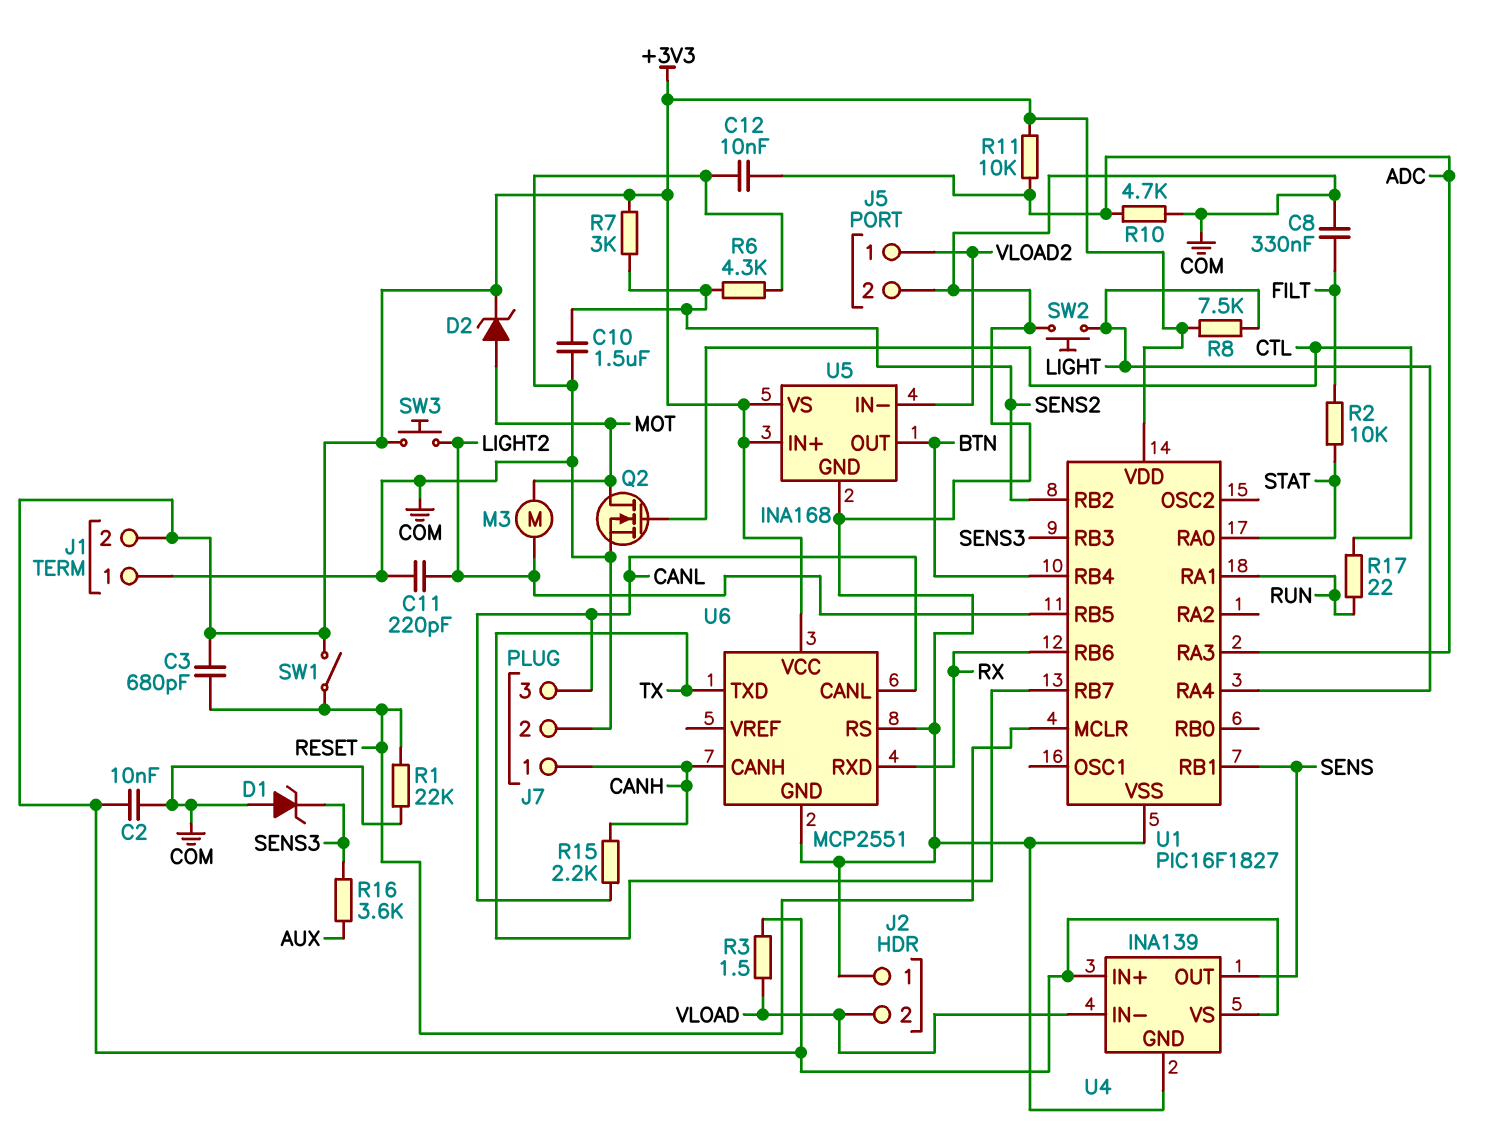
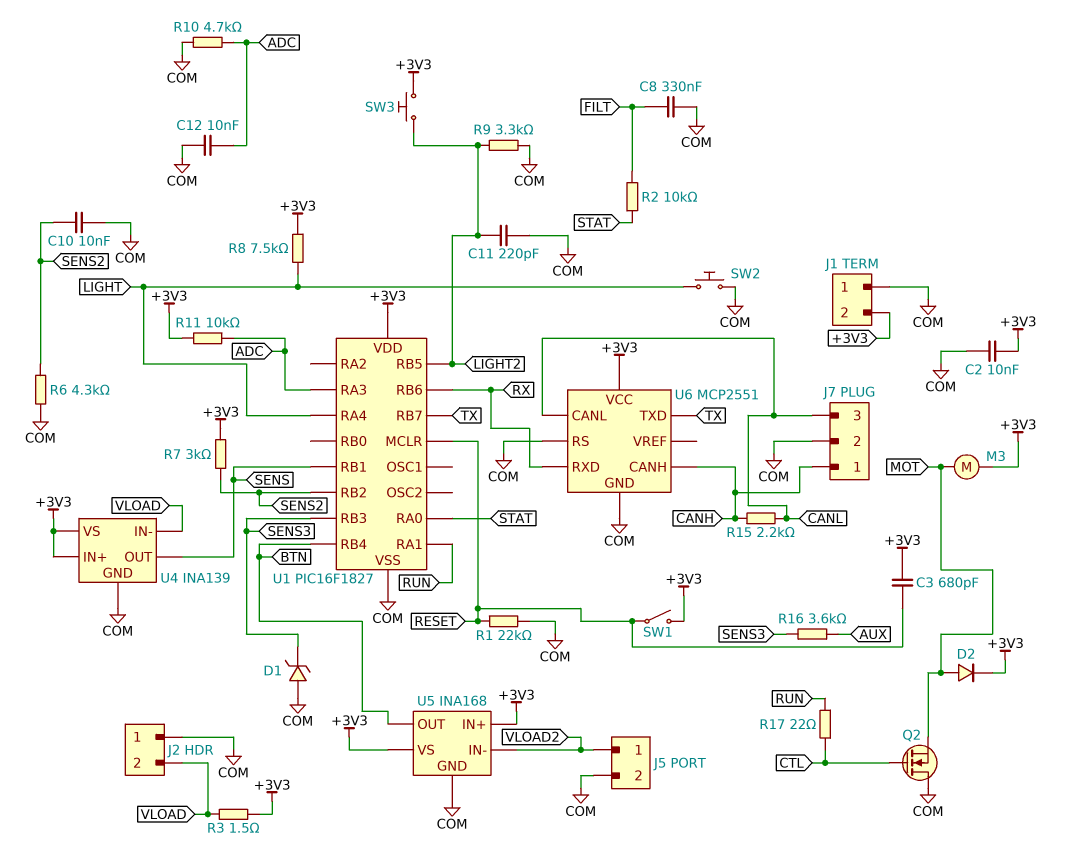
C10: 1.5uF (COM, SENS2) -> 10nF (COM, SENS2)
D2: zener (A MOT, K +3V3) -> diode (A MOT, K +3V3)
M3: motor (LIGHT2, MOT) -> motor (+3V3, MOT)
Q2: NMOS (G CTL, D MOT, S COM) -> NMOS (G CTL, D COM, S MOT)
R9: none -> 3.3k (COM, LIGHT2)

